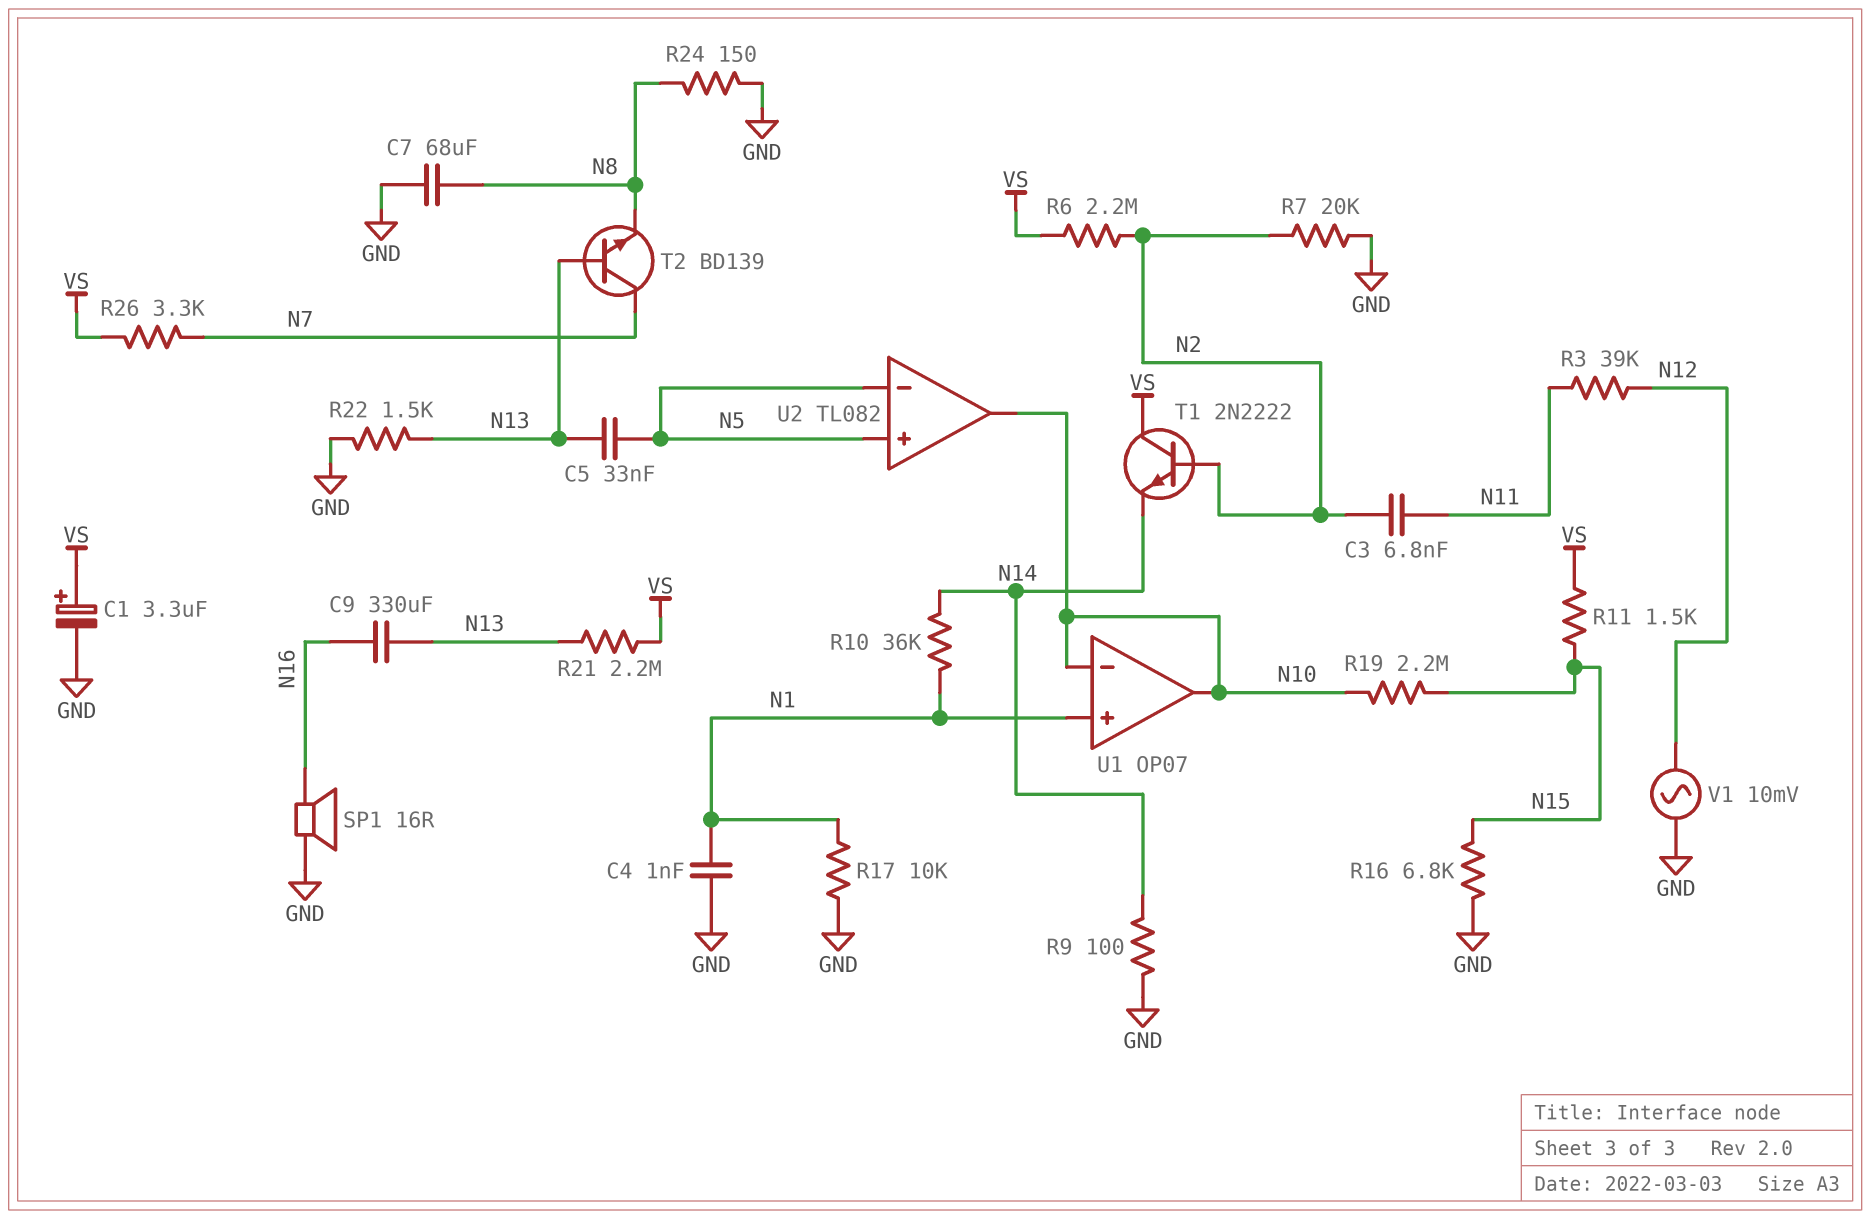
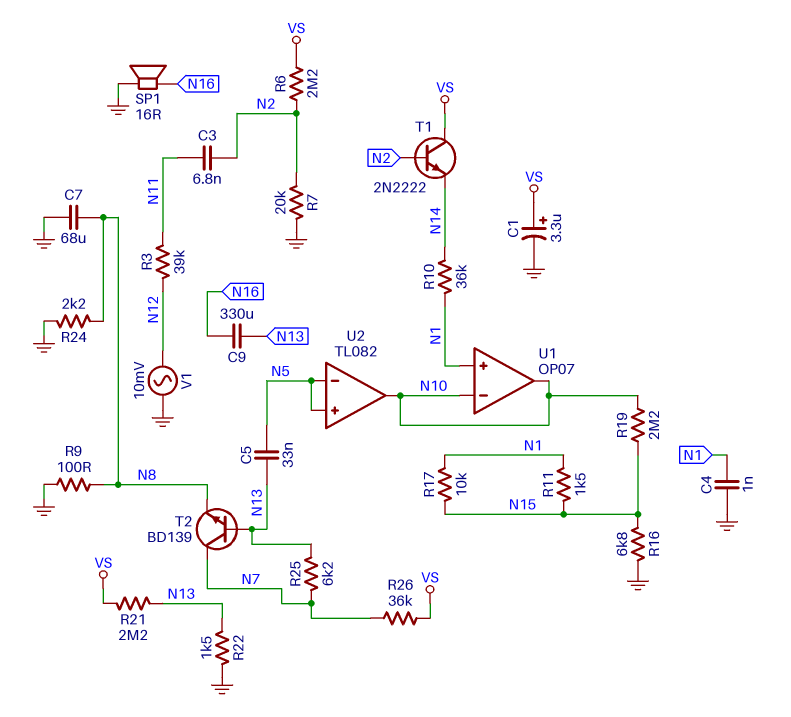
R9: 100 (GND, N14) -> 100 (GND, N8)
R11: 1.5k (N15, VS) -> 1.5k (N1, N15)
R17: 10k (GND, N1) -> 10k (N1, N15)
R24: 150 (GND, N8) -> 2.2k (GND, N8)
R25: none -> 6.2k (N7, N13)
R26: 3.3k (N7, VS) -> 36k (N7, VS)

